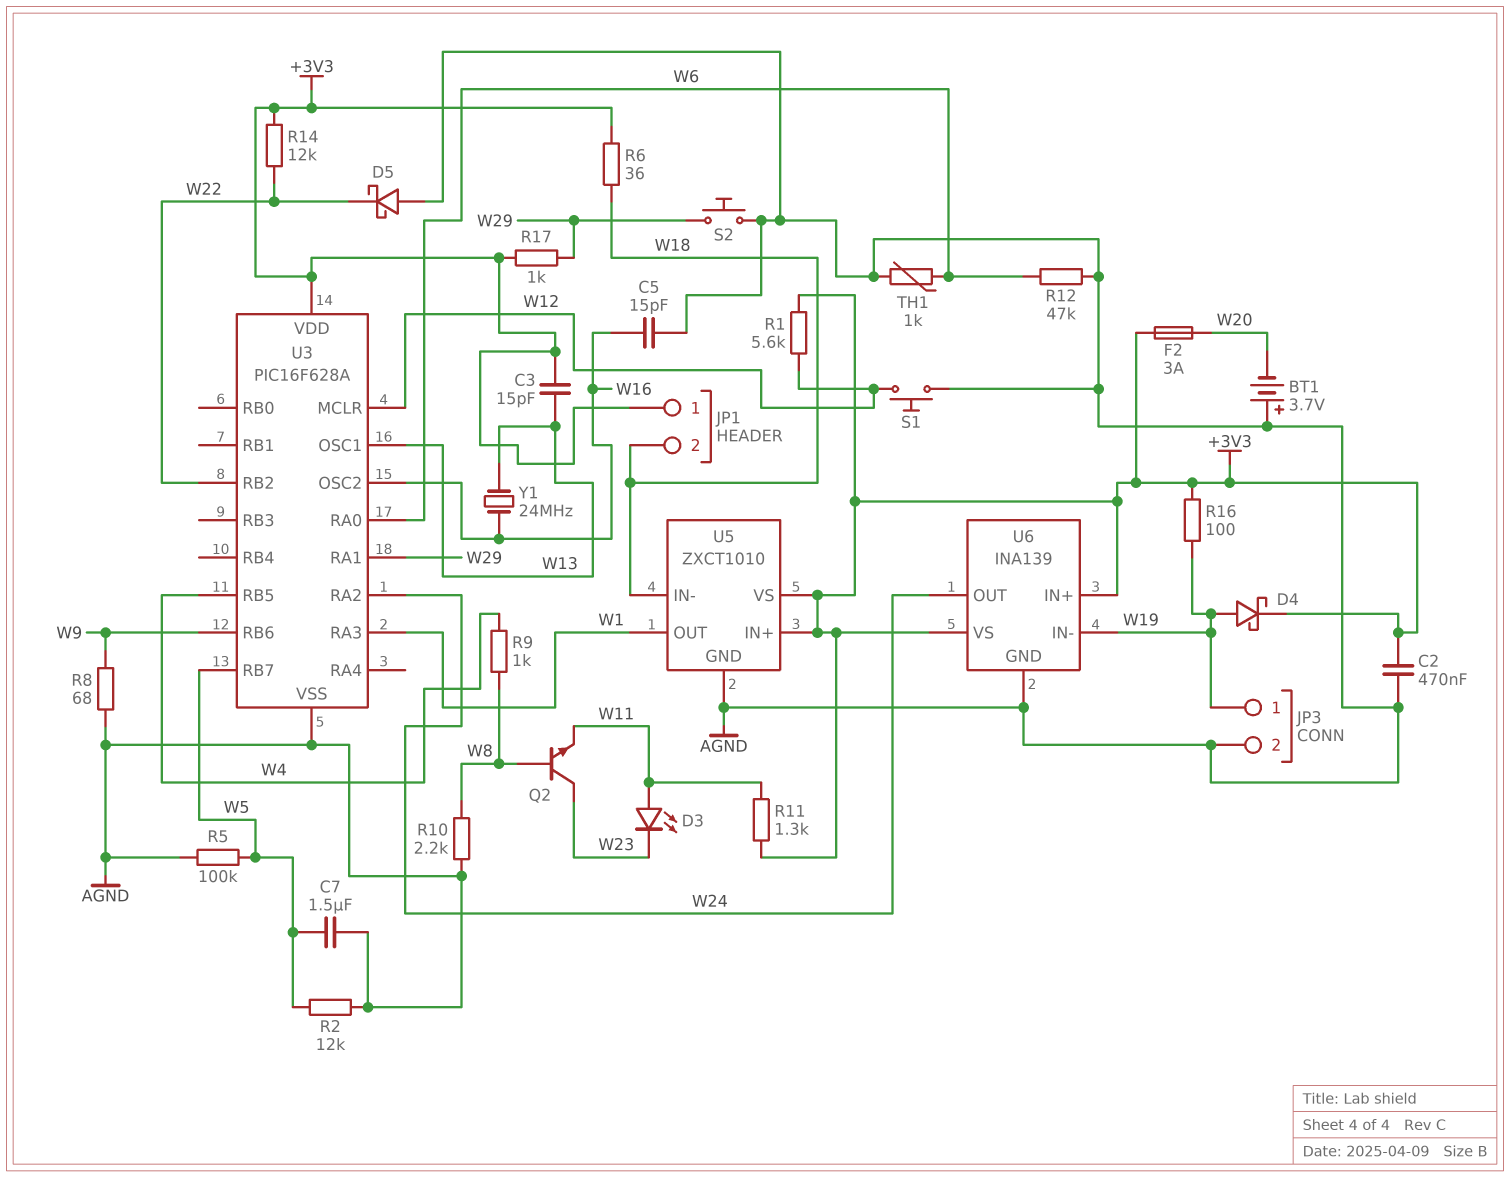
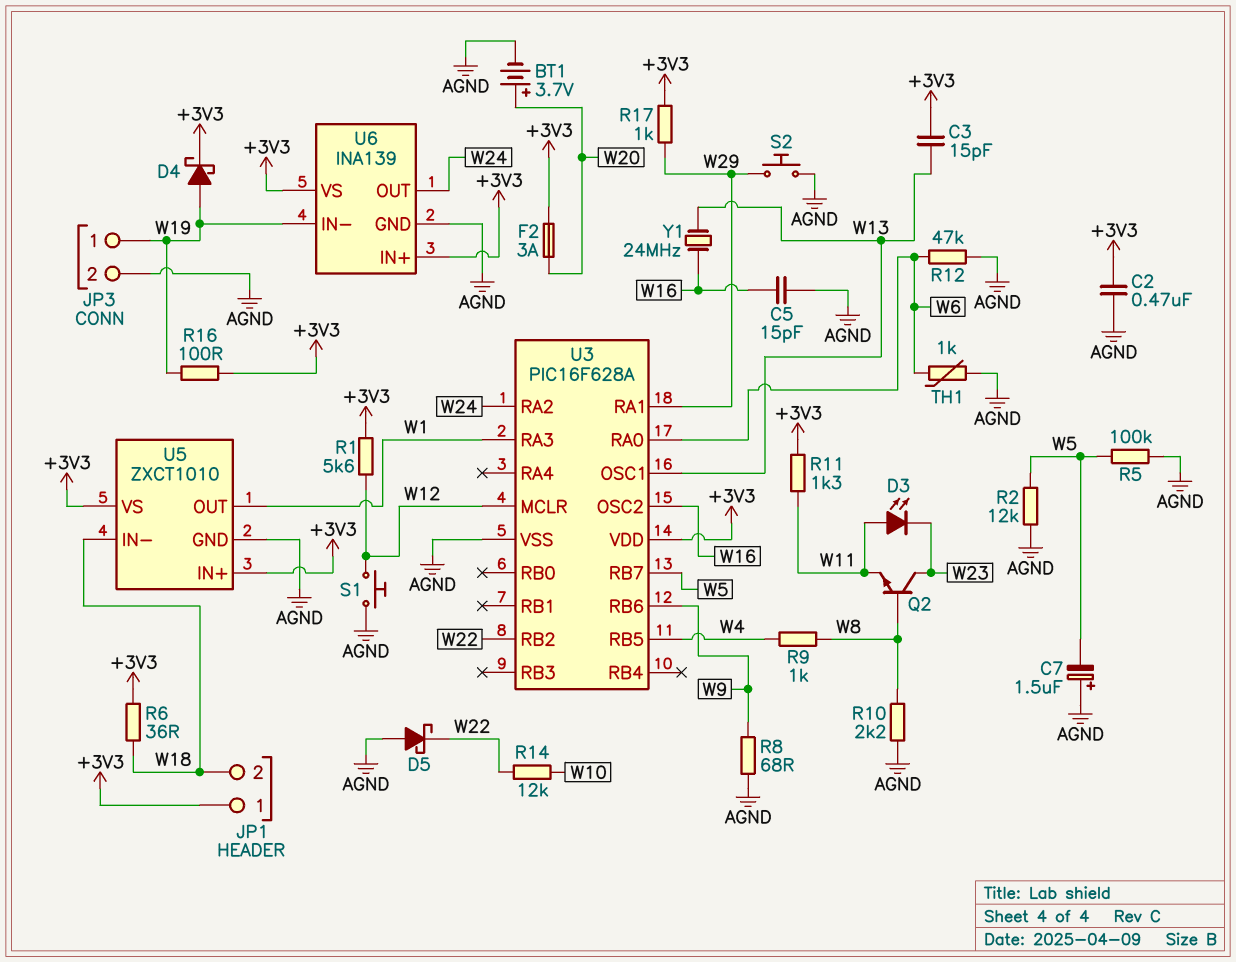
BT1: 3.7V (plus AGND, minus W20) -> 3.7V (plus W20, minus AGND)
C7: 1.5uF (AGND, W5) -> 1.5uF (plus AGND, minus W5)
R14: 12k (+3V3, W22) -> 12k (W10, W22)

